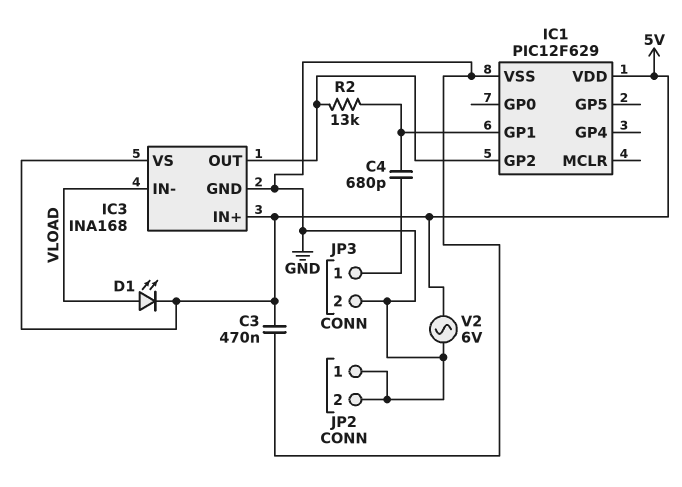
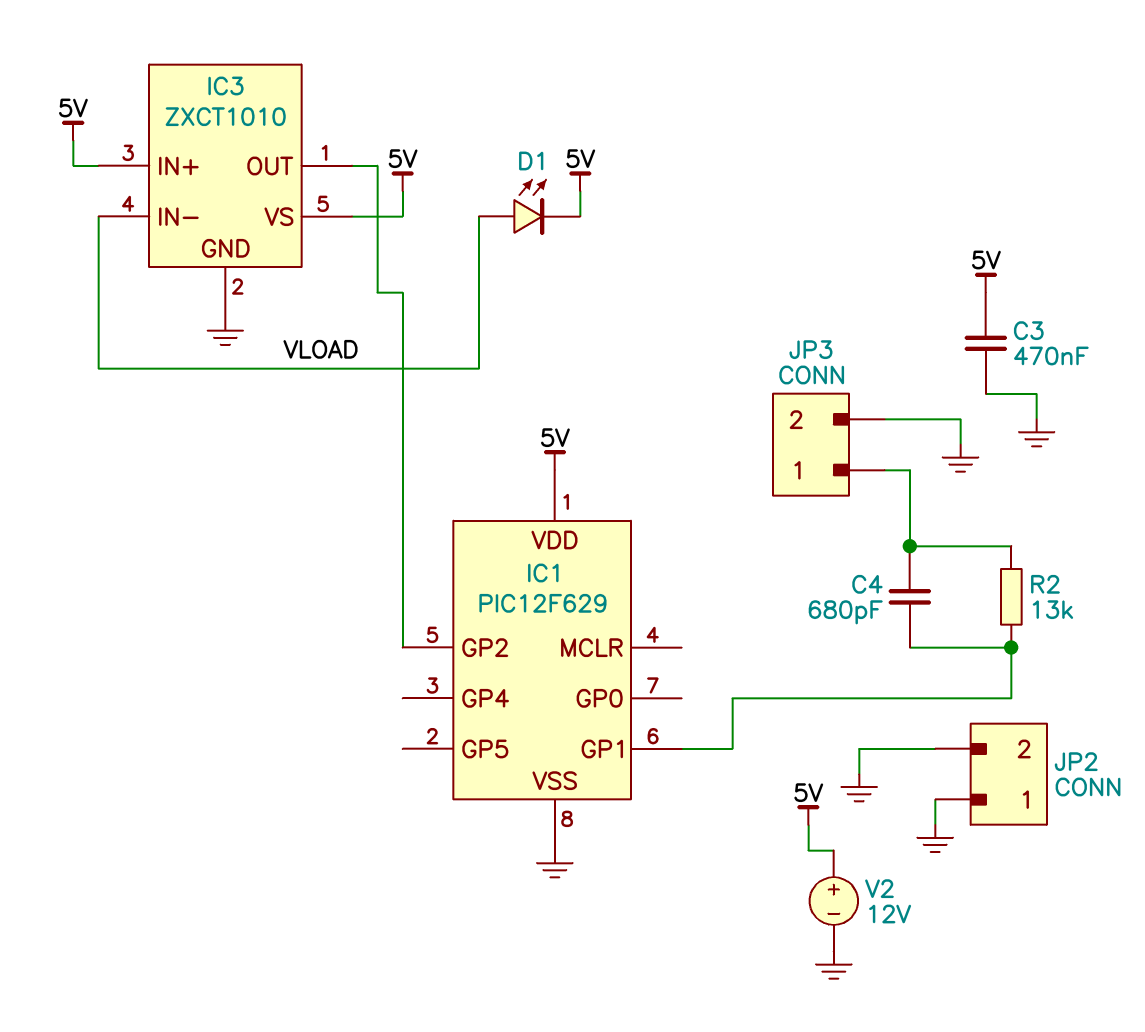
IC3: INA168 -> ZXCT1010
R2: 13k (IC1/GP1, IC1/GP2) -> 13k (IC1/GP1, JP3/1)
V2: AC 6V (5V, GND) -> 12V (plus 5V, minus GND)

